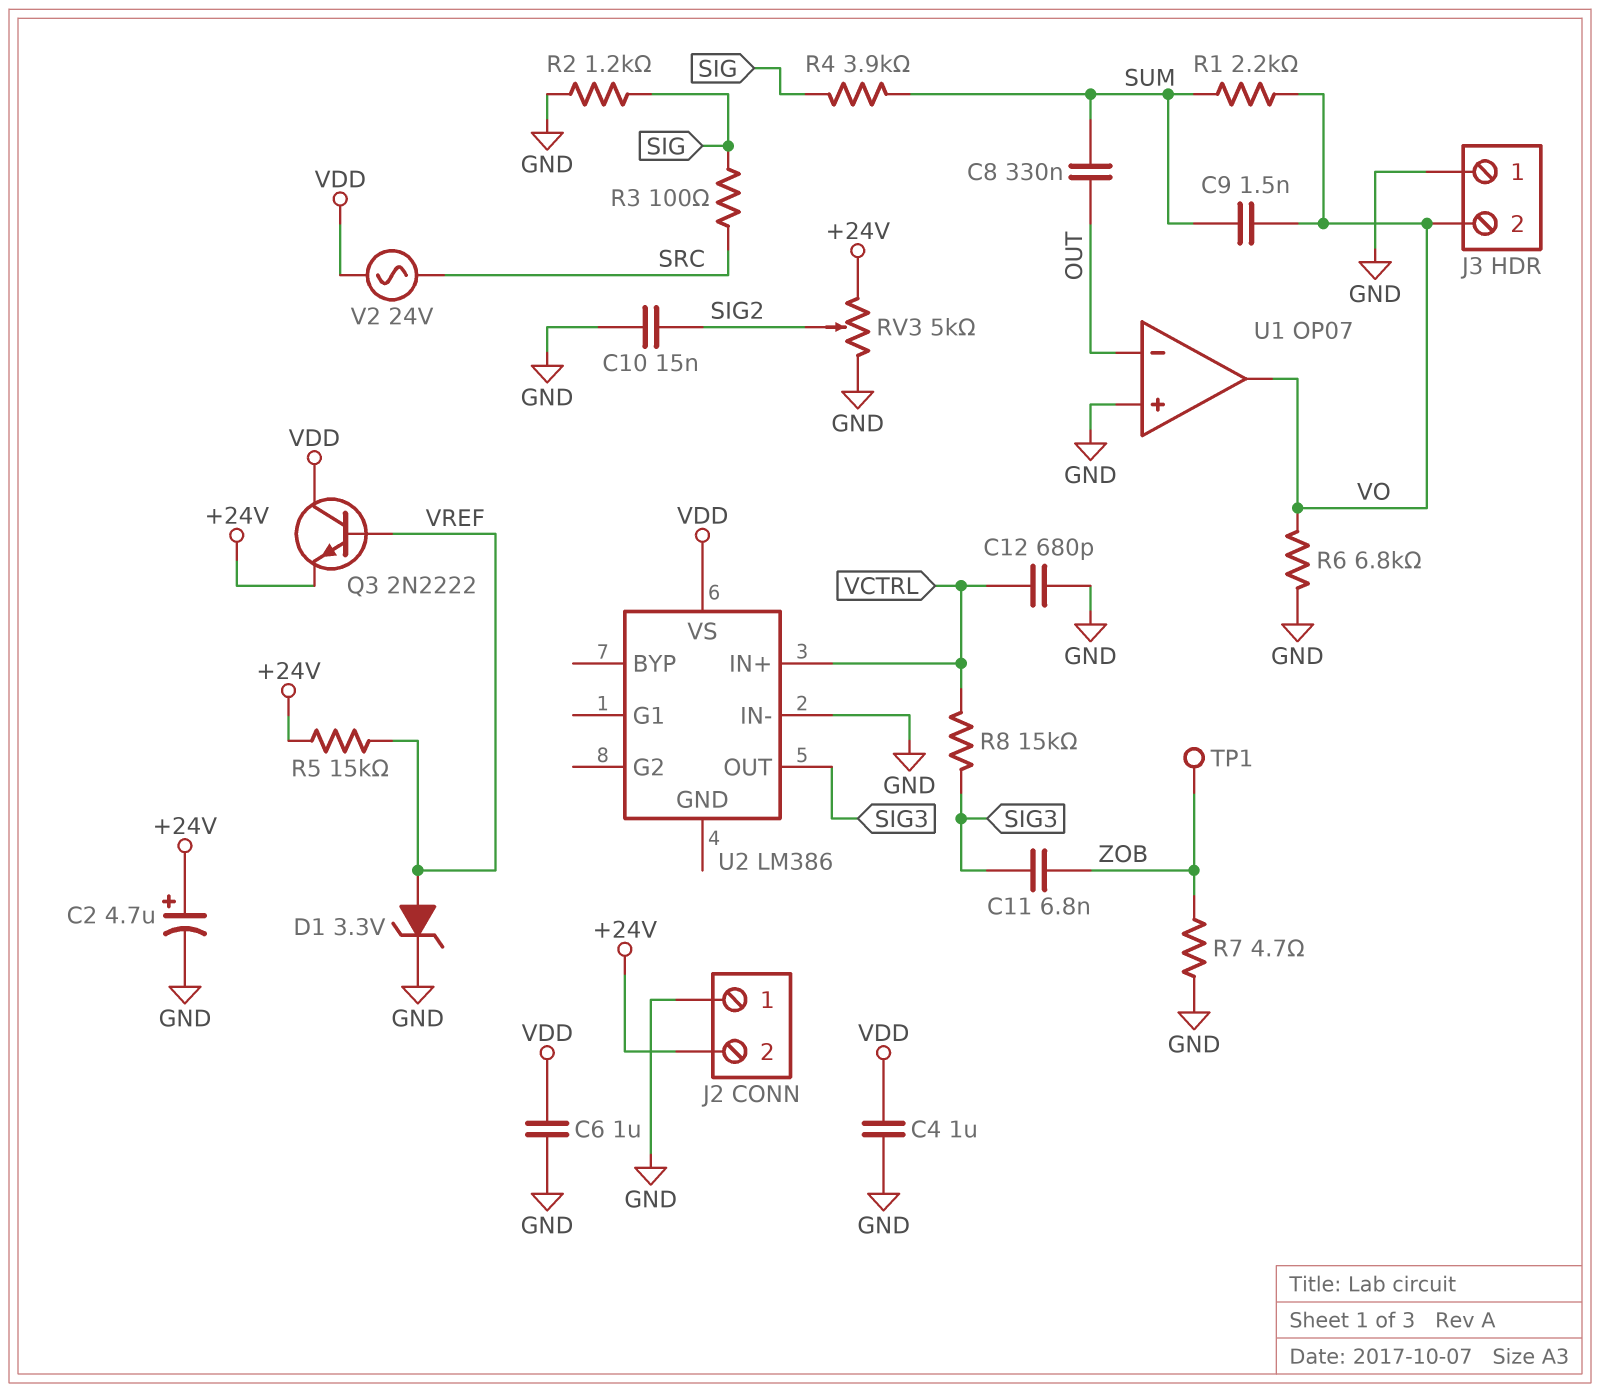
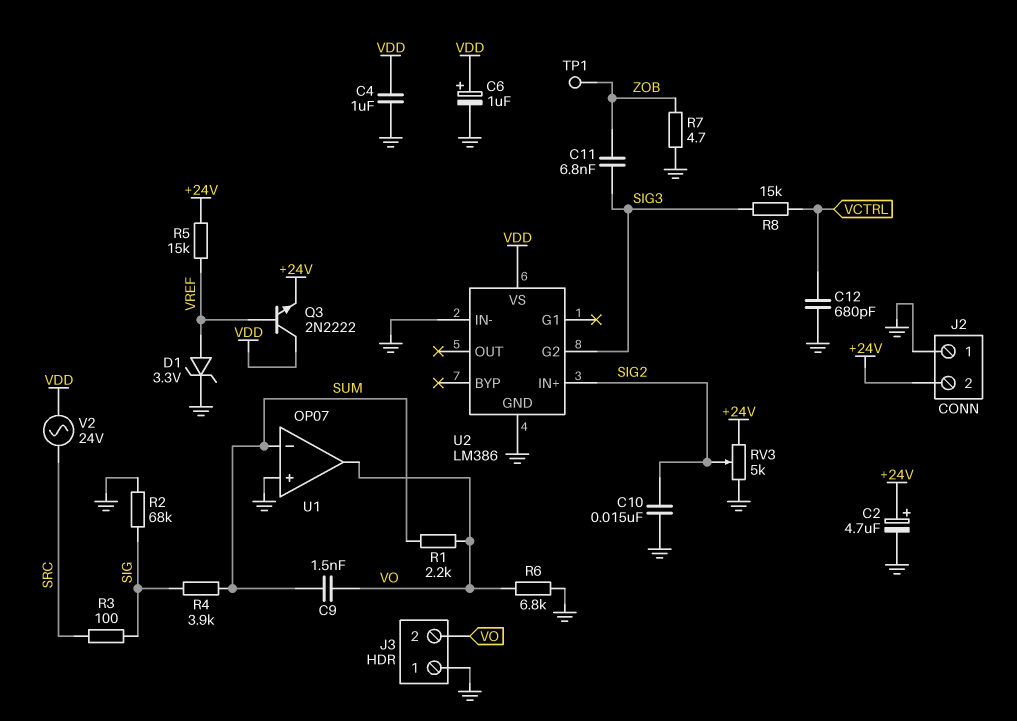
C6: 1uF (GND, VDD) -> 1uF (plus VDD, minus GND)
C8: 330nF (OUT, SUM) -> none
R2: 1.2k (GND, SIG) -> 68k (GND, SIG)
U1 pin in-: OUT -> SUM
U2 pin G2: none -> SIG3
U2 pin GND: none -> GND
U2 pin IN+: VCTRL -> SIG2
U2 pin OUT: SIG3 -> none

